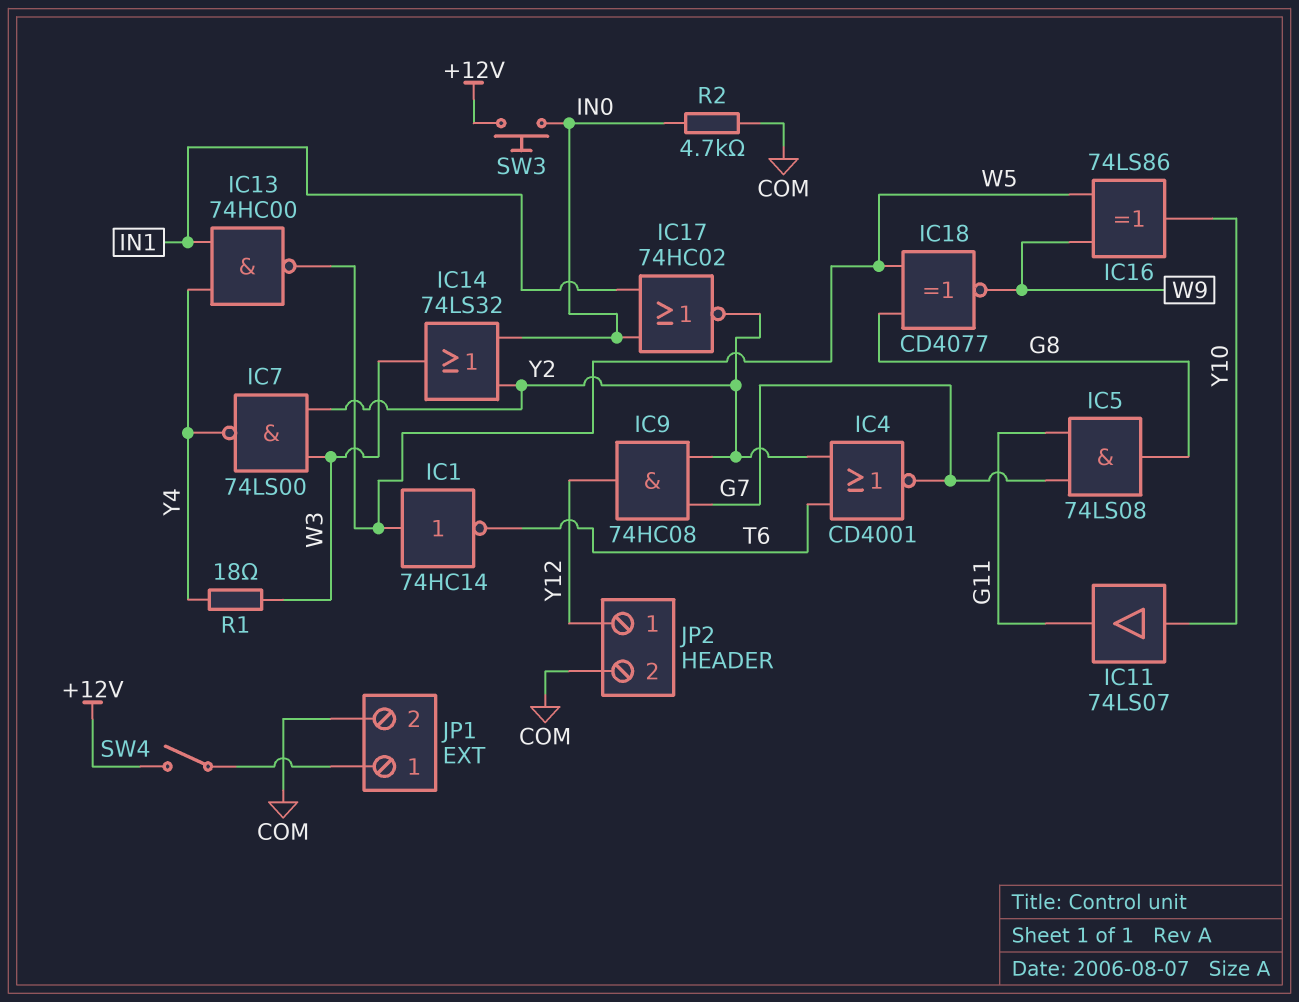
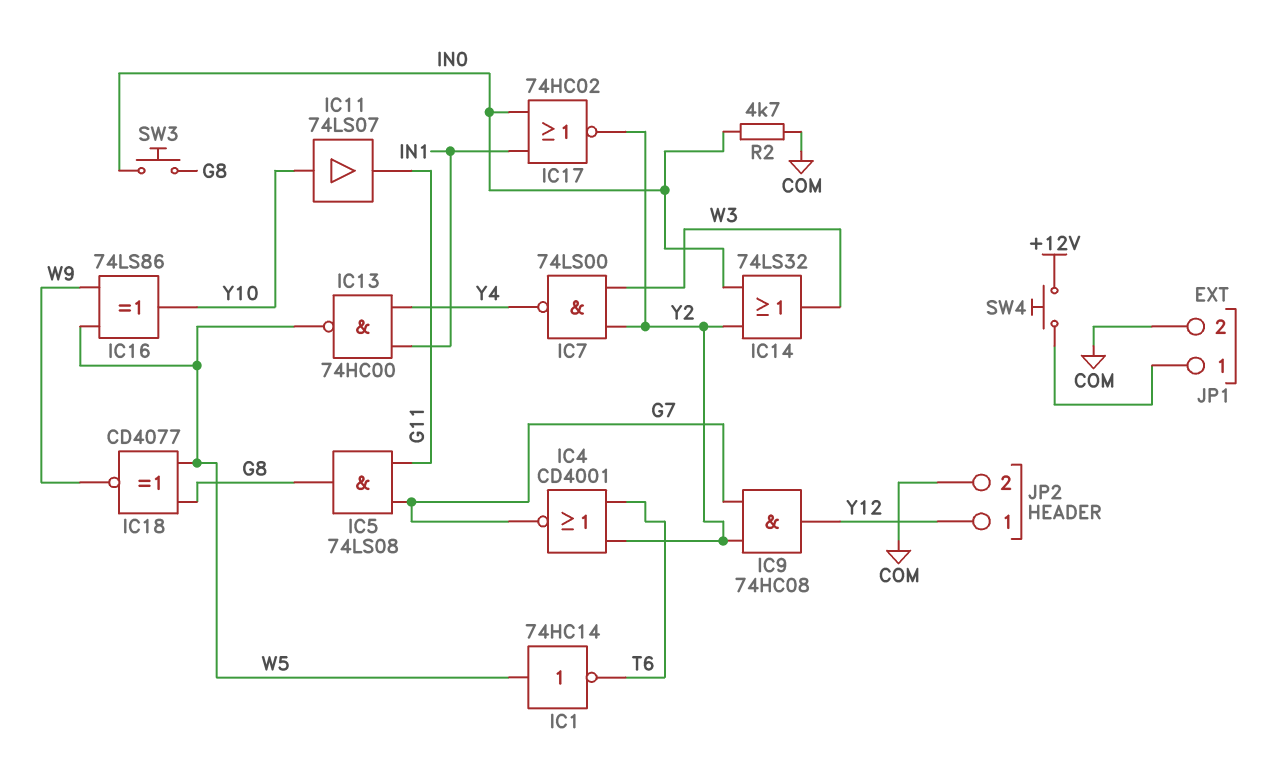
R1: 18 (W3, Y4) -> none
SW3: button (+12V, IN0) -> button (G8, IN0)
SW4: switch (+12V, JP1/1) -> button (+12V, JP1/1)

